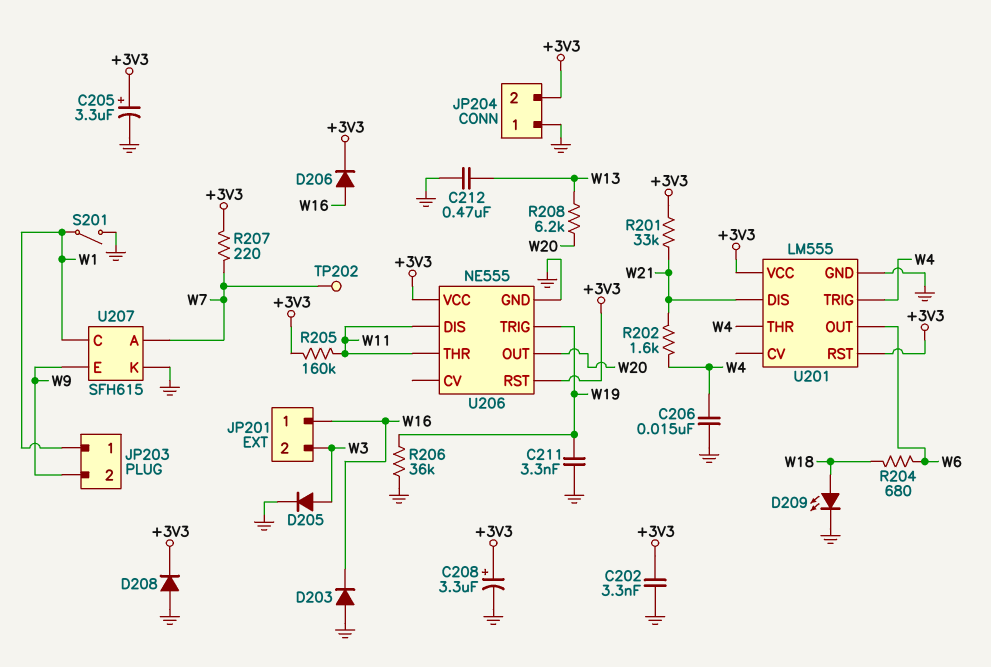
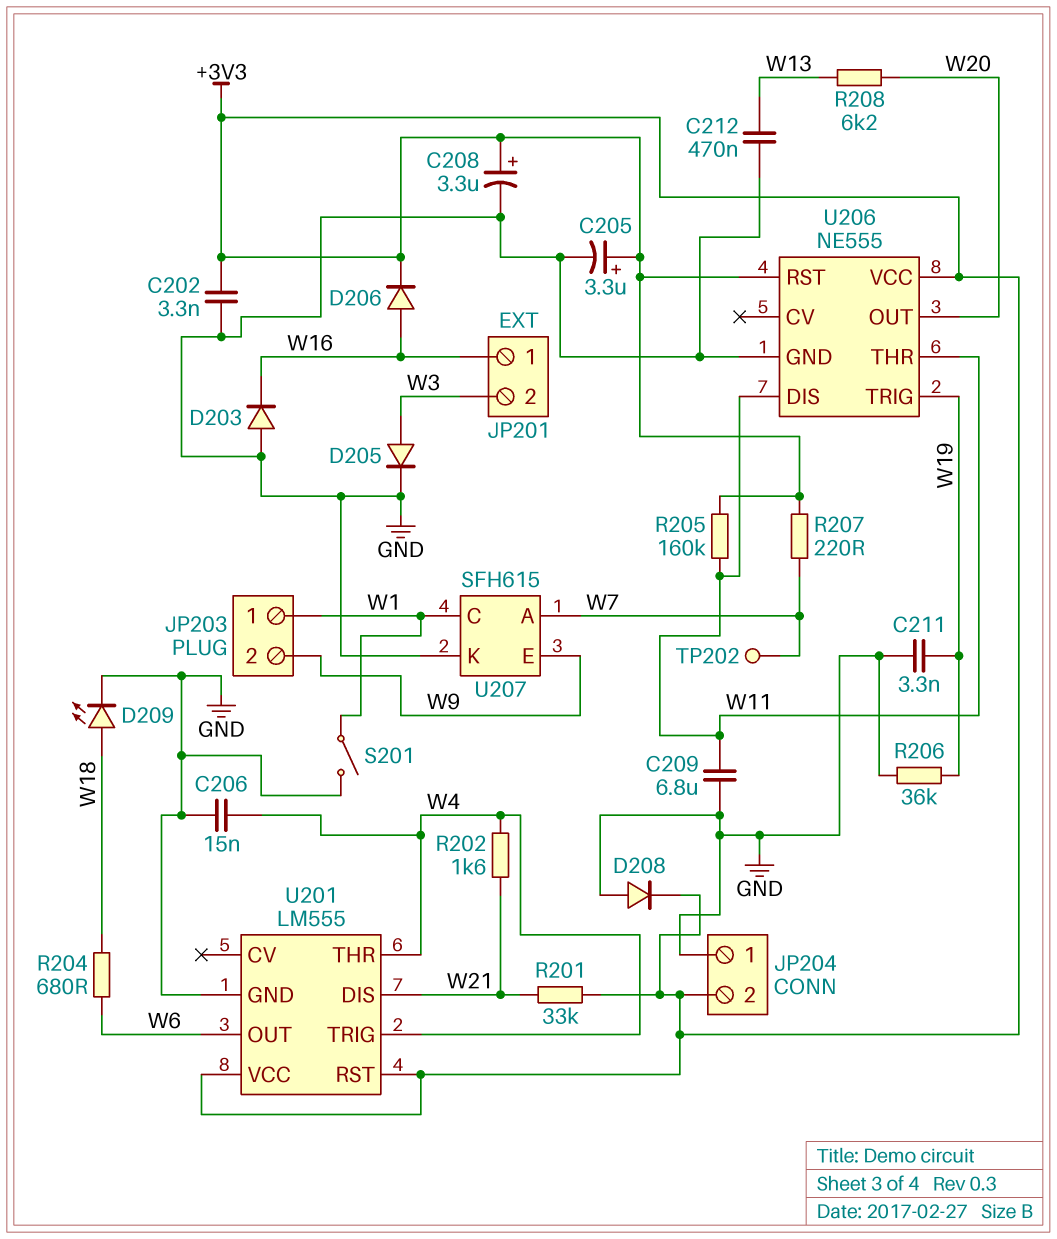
C209: none -> 6.8uF (GND, W11)

